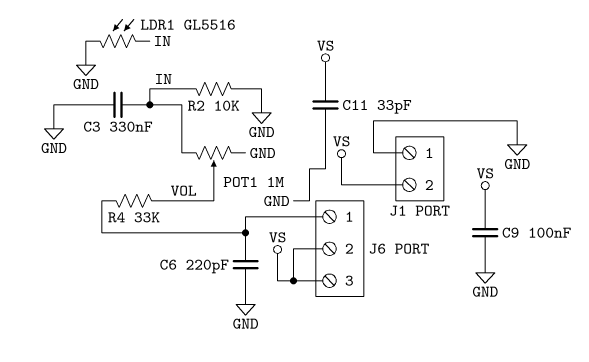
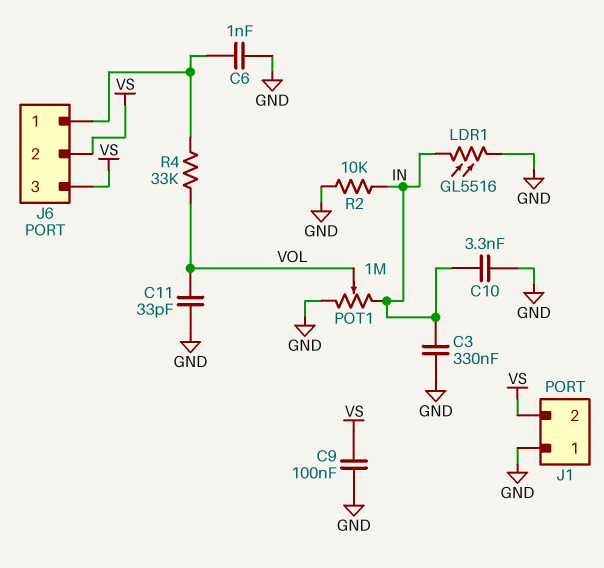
C6: 220pF (GND, J6/1) -> 1nF (GND, J6/1)
C10: none -> 3.3nF (GND, IN)
C11: 33pF (GND, VS) -> 33pF (GND, VOL)

